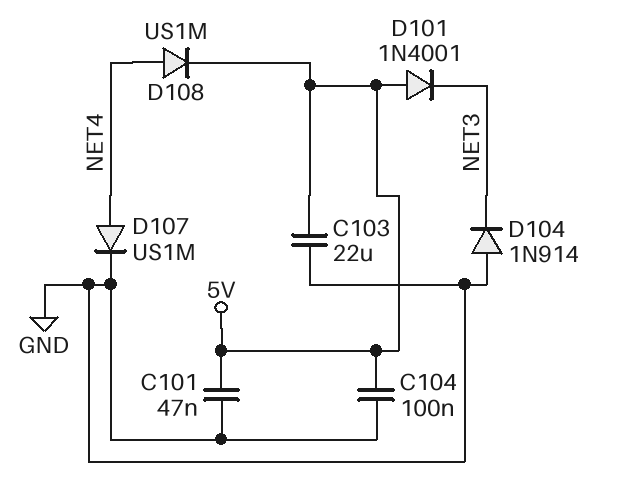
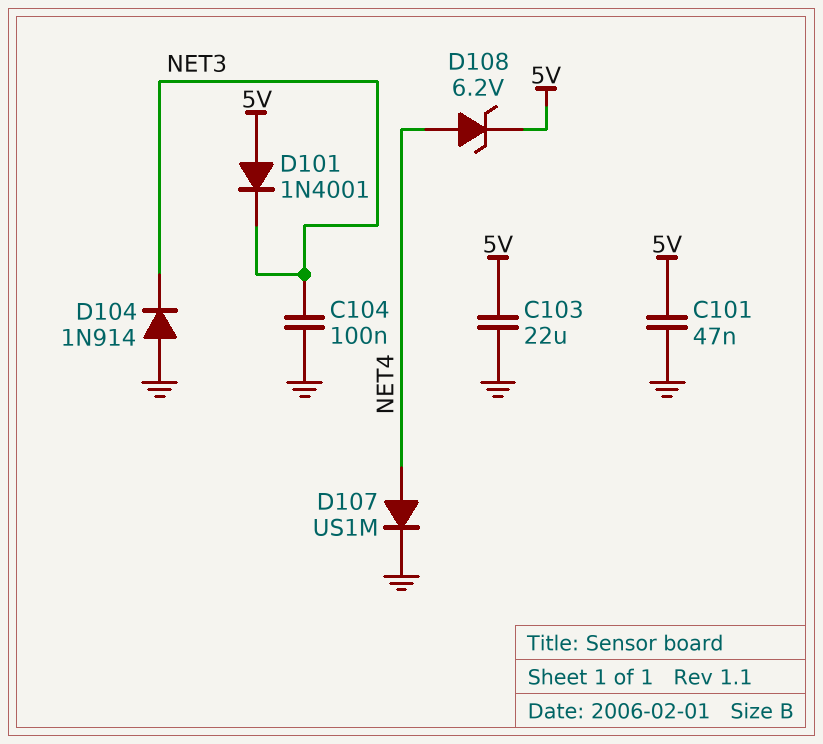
C104: 100nF (5V, GND) -> 100nF (GND, NET3)
D108: diode US1M (A NET4, K 5V) -> zener 6.2V (A NET4, K 5V)

